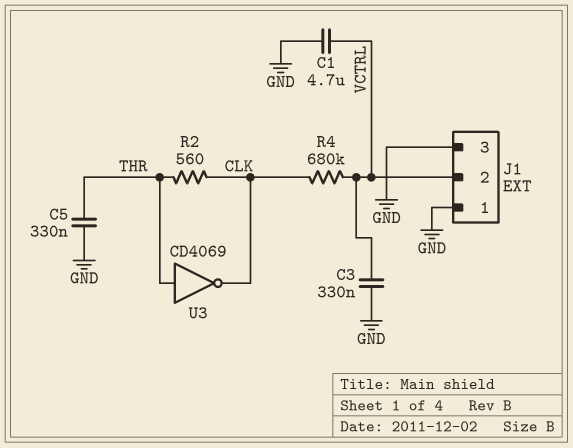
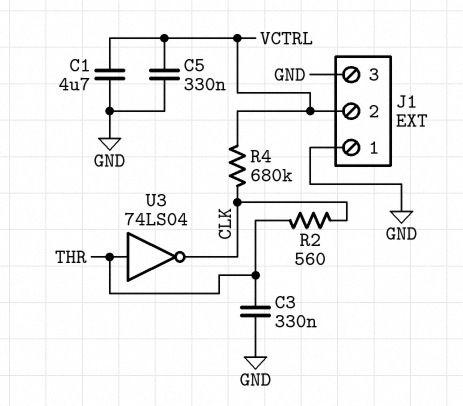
C3: 330nF (GND, VCTRL) -> 330nF (GND, THR)
C5: 330nF (GND, THR) -> 330nF (GND, VCTRL)
U3: NOT CD4069 (in THR, out CLK) -> NOT 74LS04 (in THR, out CLK)

